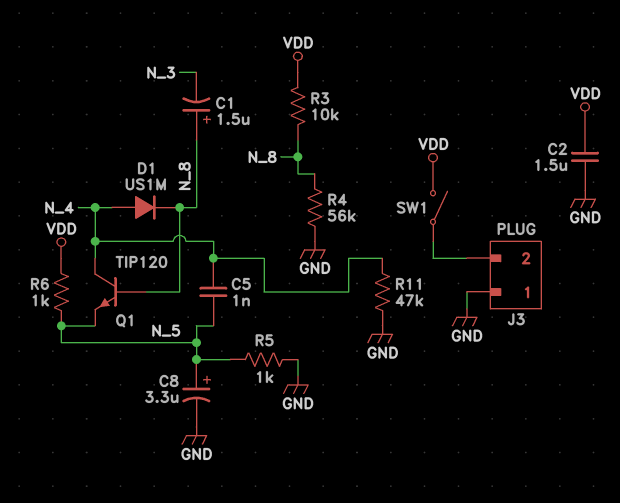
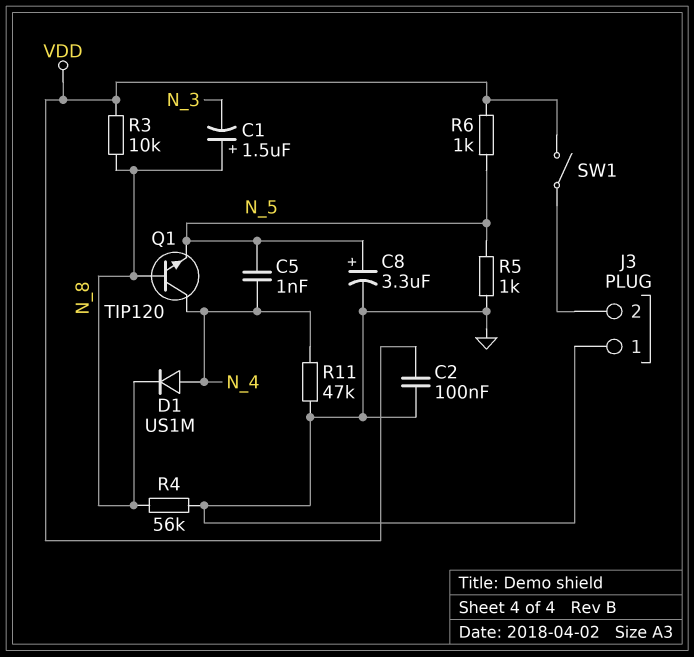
C2: 1.5uF (GND, VDD) -> 100nF (GND, VDD)

